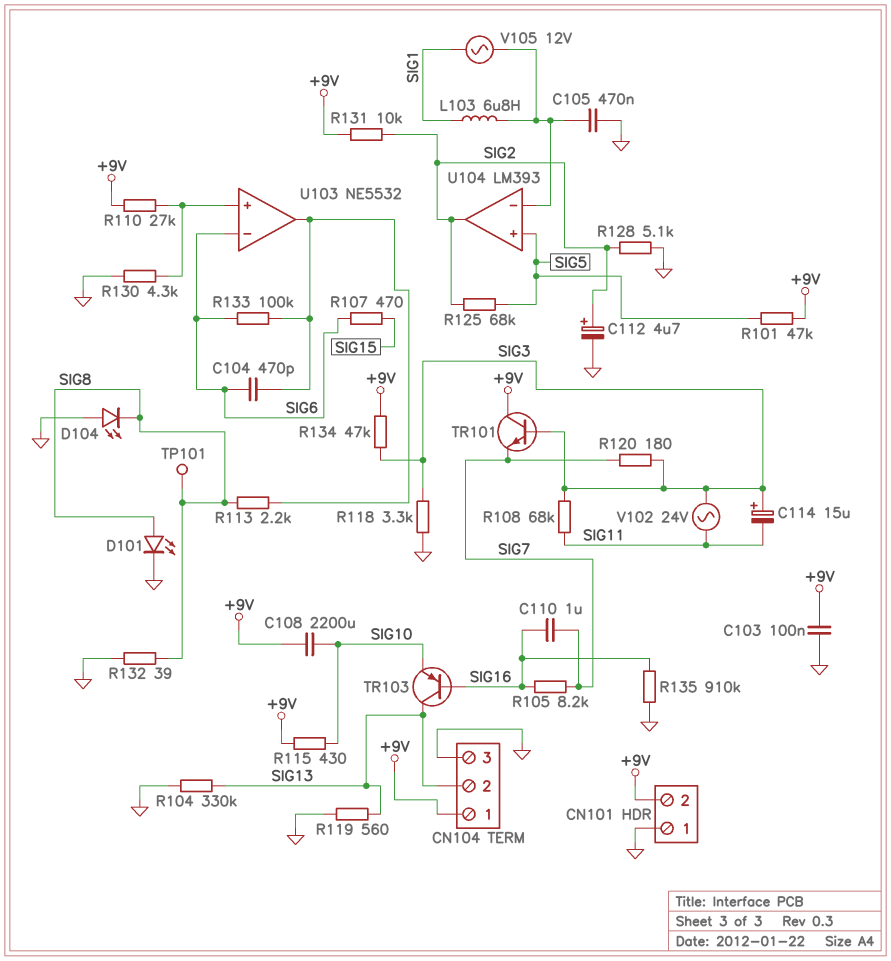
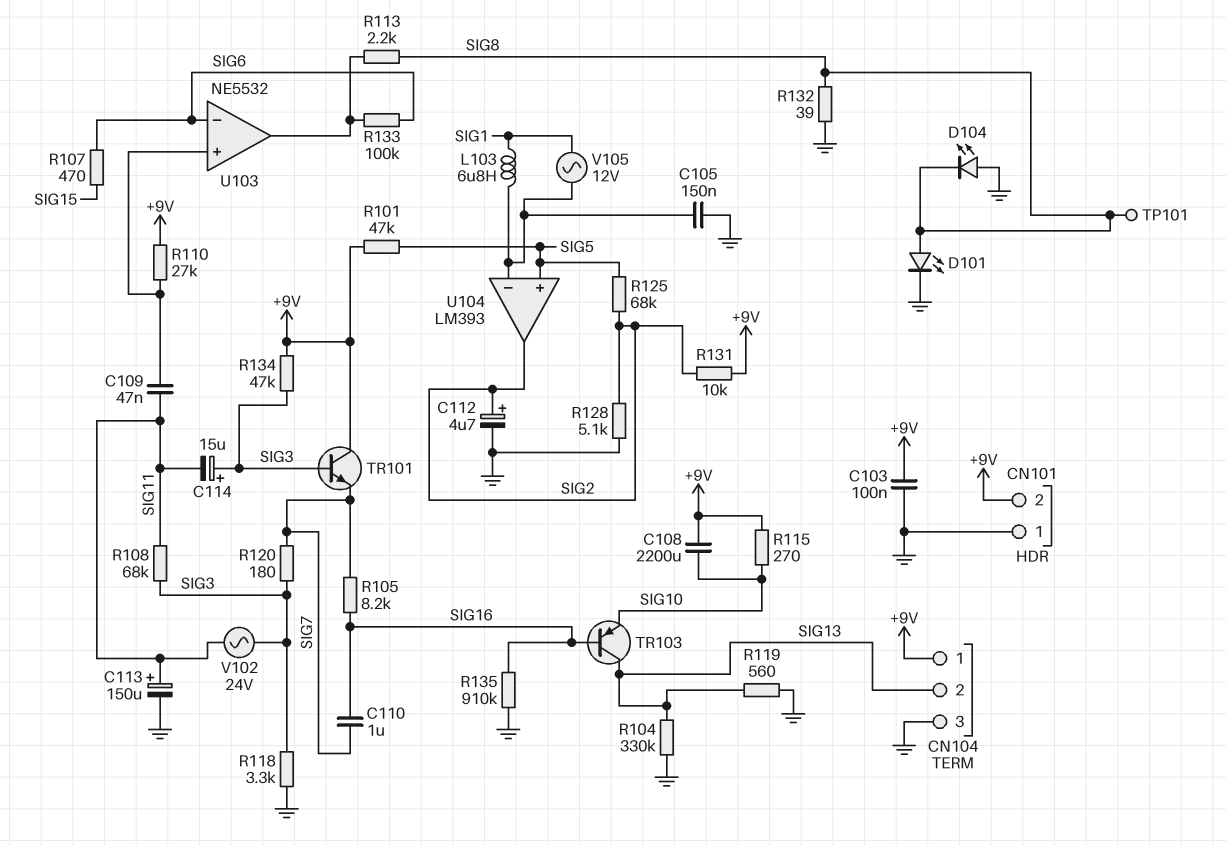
C104: 470pF (SIG6, U103/out) -> none
C105: 470nF (GND, U104/in-) -> 150nF (GND, U104/in-)
C109: none -> 47nF (SIG11, U103/in+)
C113: none -> 150uF (plus SIG11, minus GND)
R115: 430 (+9V, SIG10) -> 270 (+9V, SIG10)
R130: 4.3k (GND, U103/in+) -> none

